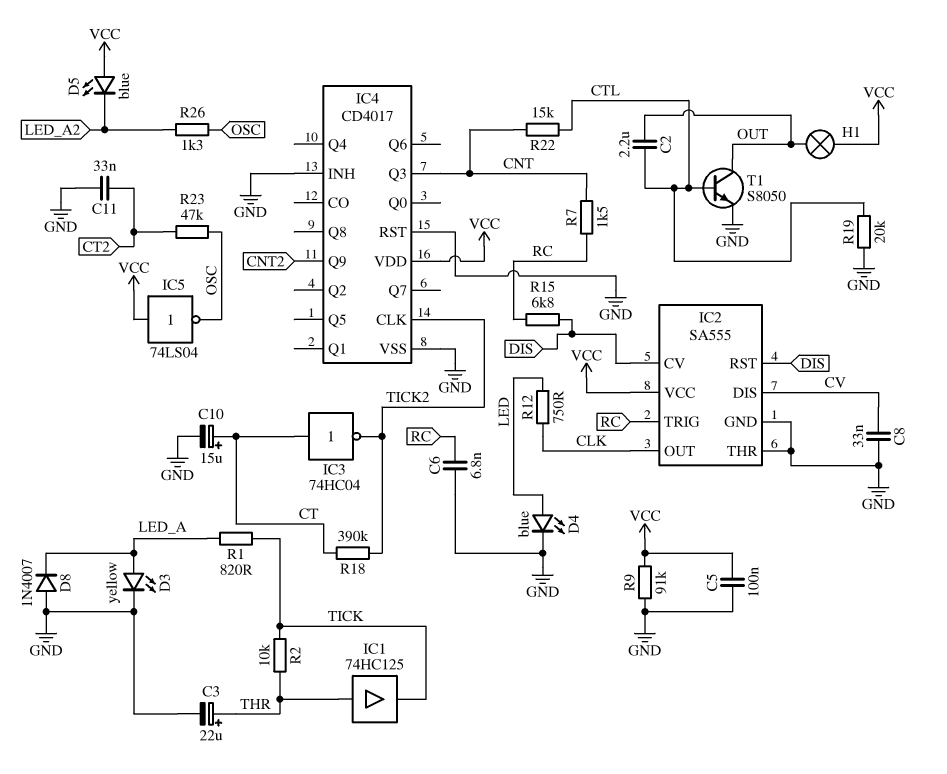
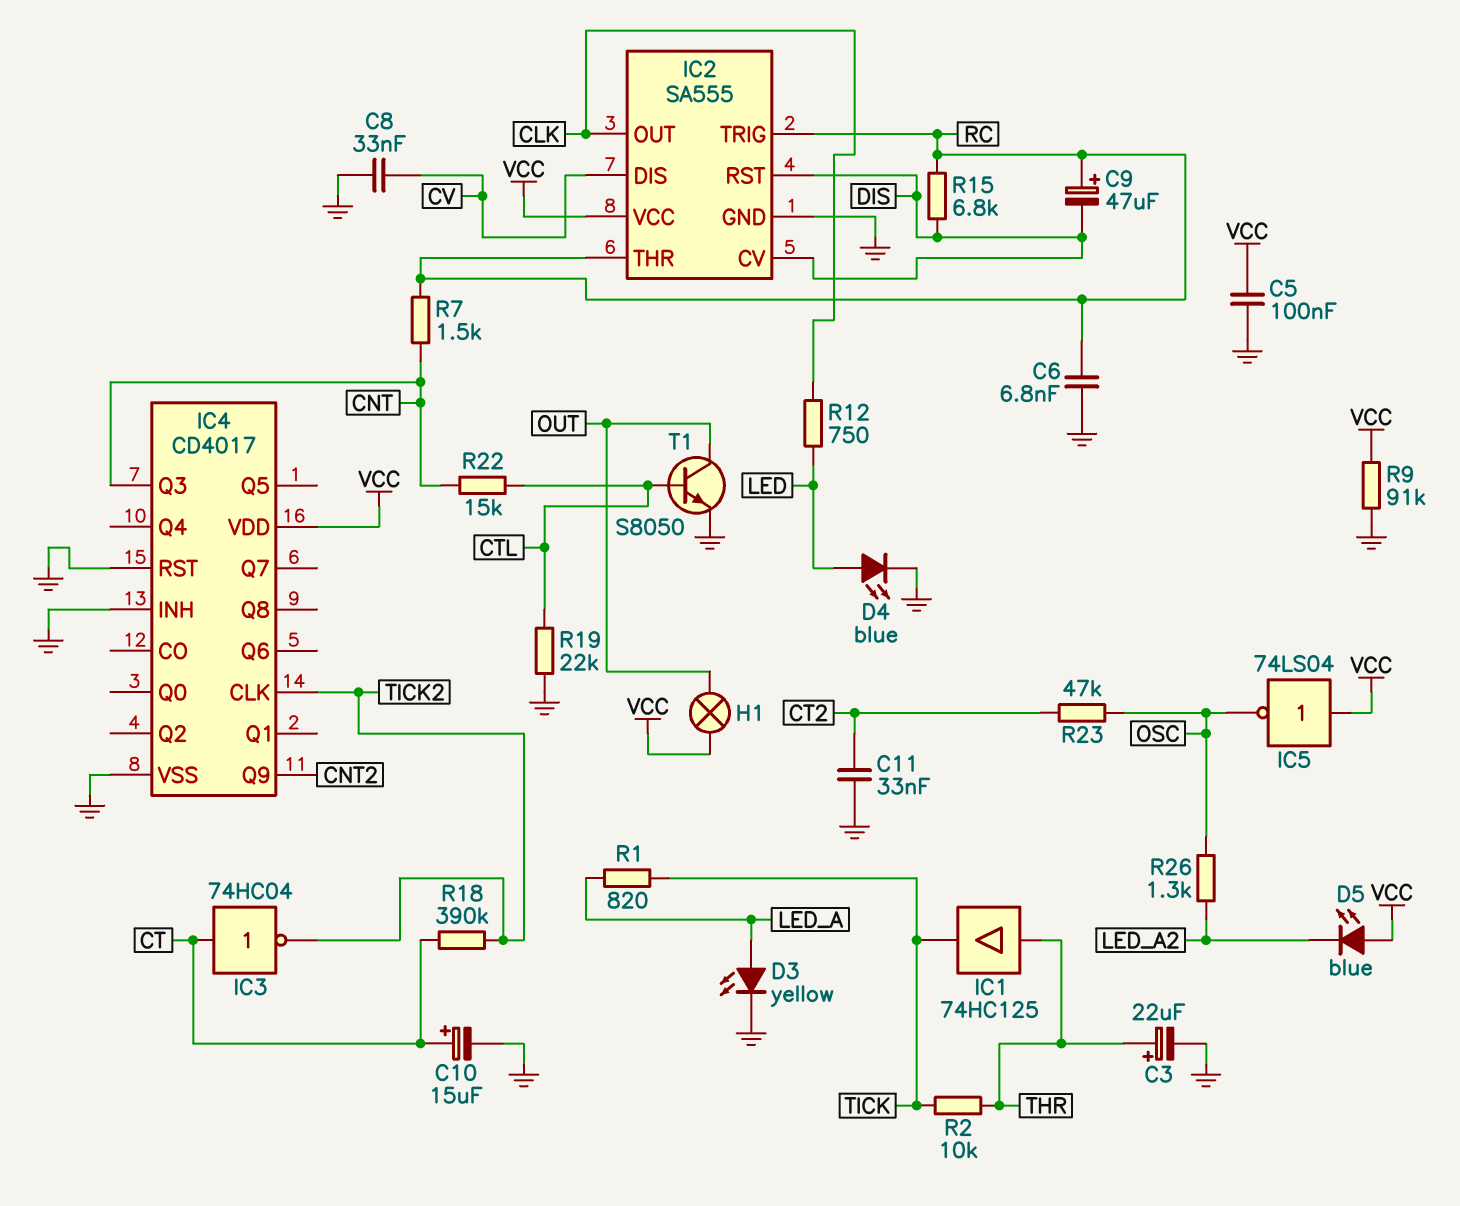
C2: 2.2uF (CTL, OUT) -> none
C9: none -> 47uF (plus RC, minus DIS)
D8: diode 1N4007 (A GND, K LED_A) -> none
IC2 pin THR: GND -> RC
R19: 20k (CTL, GND) -> 22k (CTL, GND)

